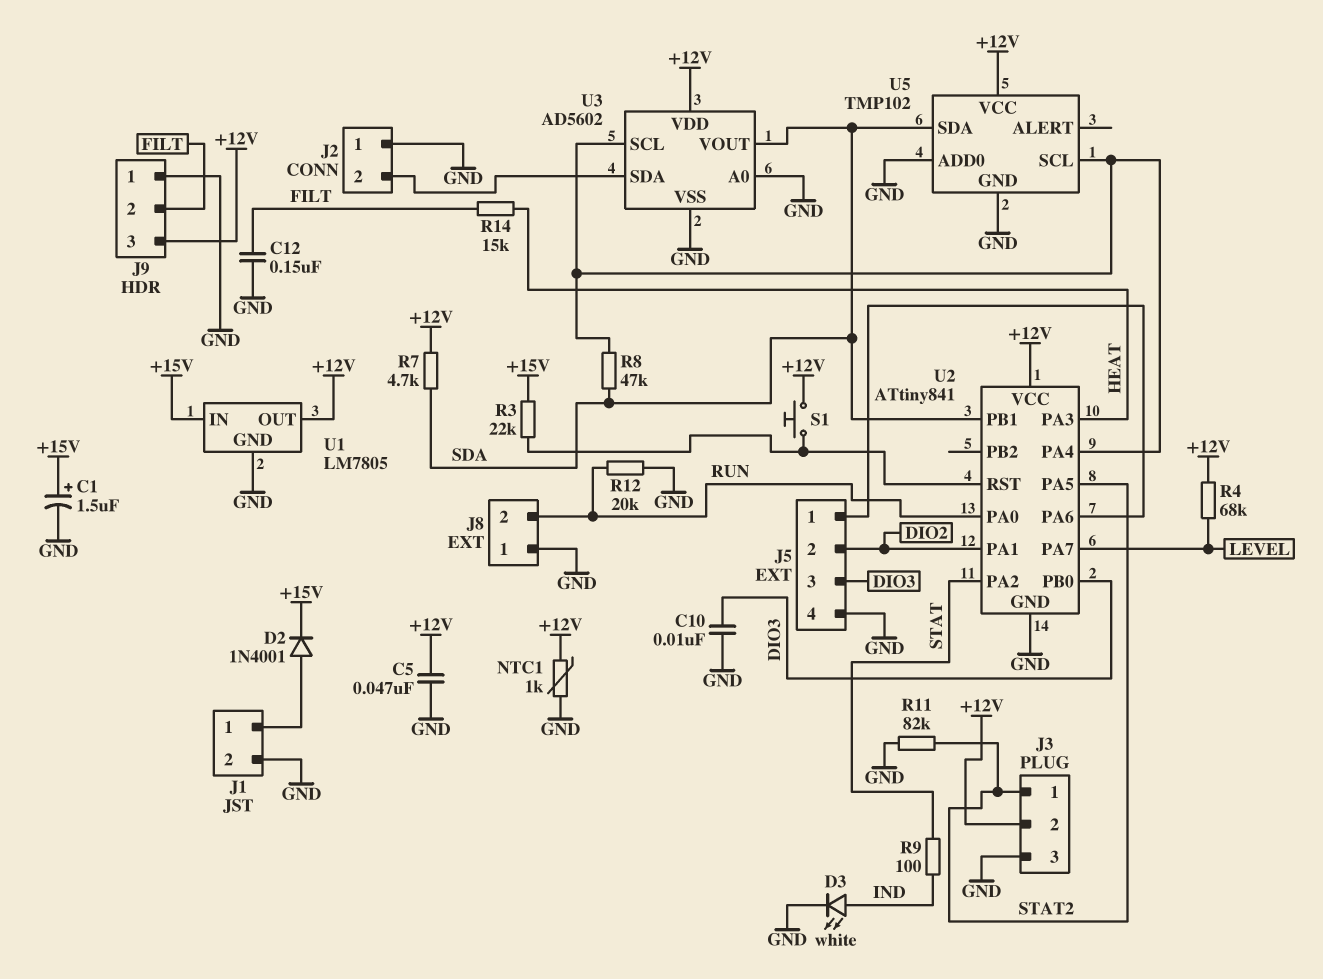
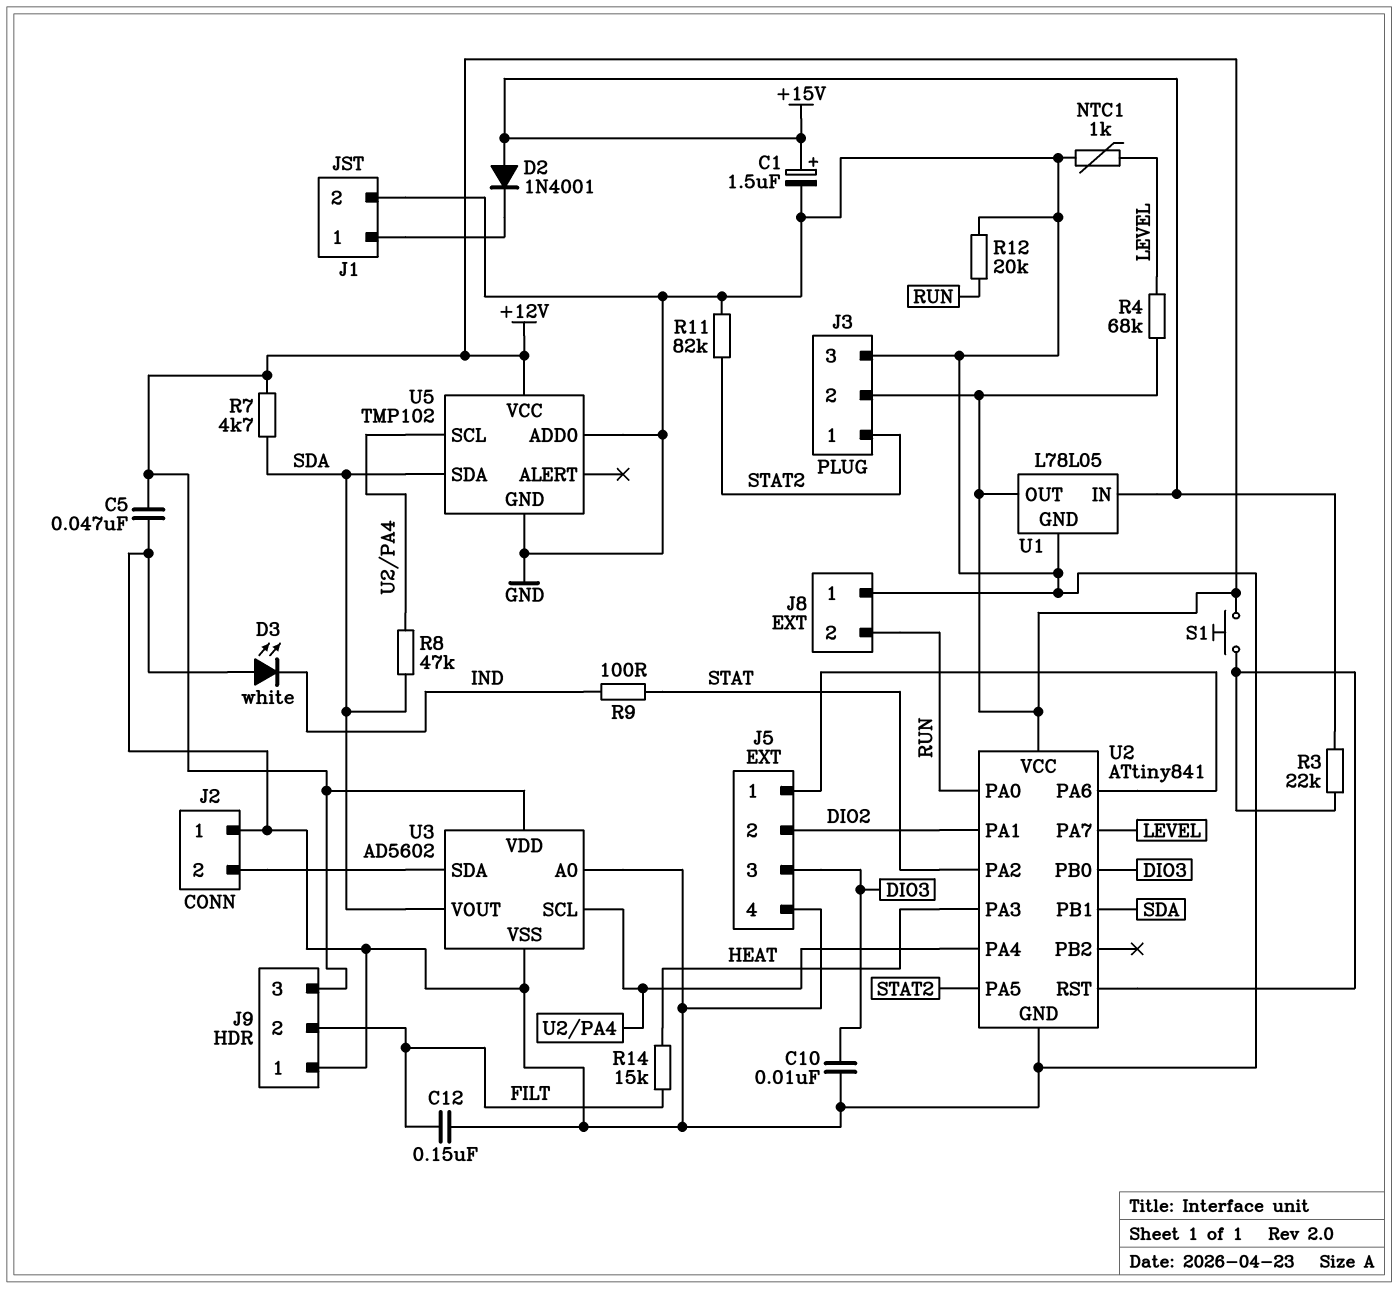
D2: diode 1N4001 (A J1/1, K +15V) -> diode 1N4001 (A +15V, K J1/1)
D3: LED white (A IND, K GND) -> LED white (A GND, K IND)
NTC1: 1k (+12V, GND) -> 1k (GND, LEVEL)
U1: LM7805 -> L78L05

